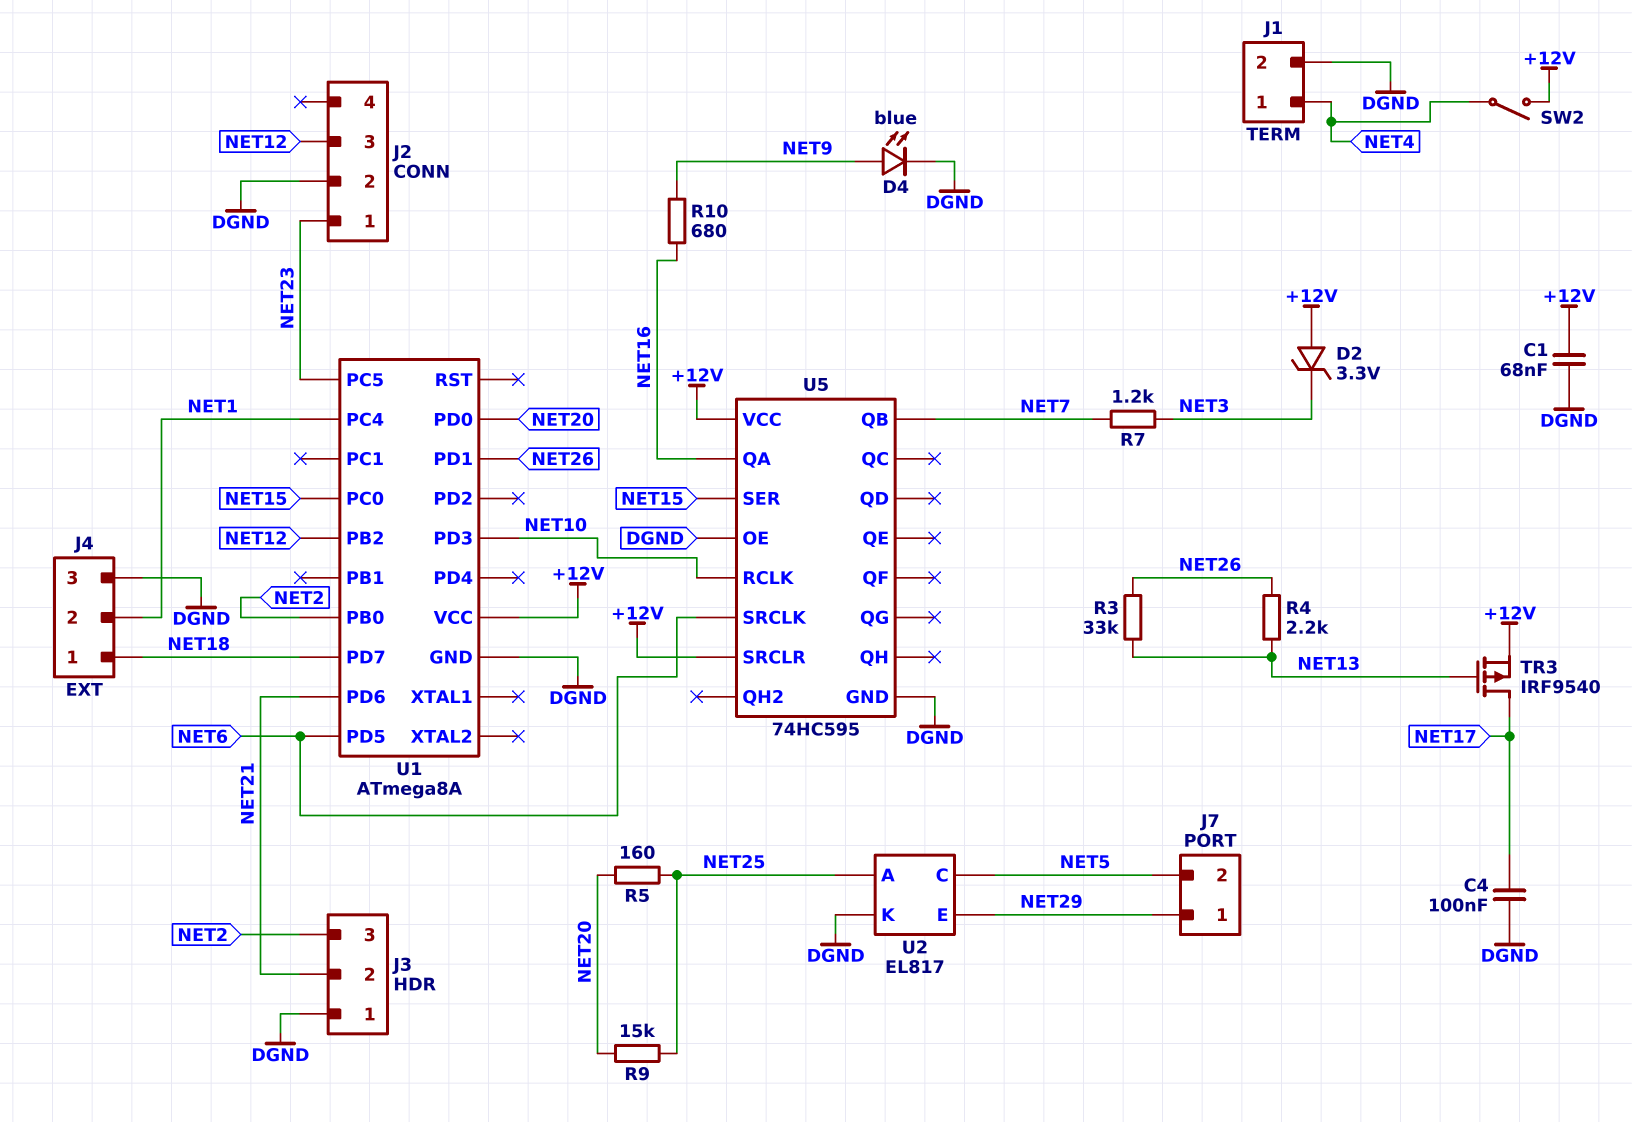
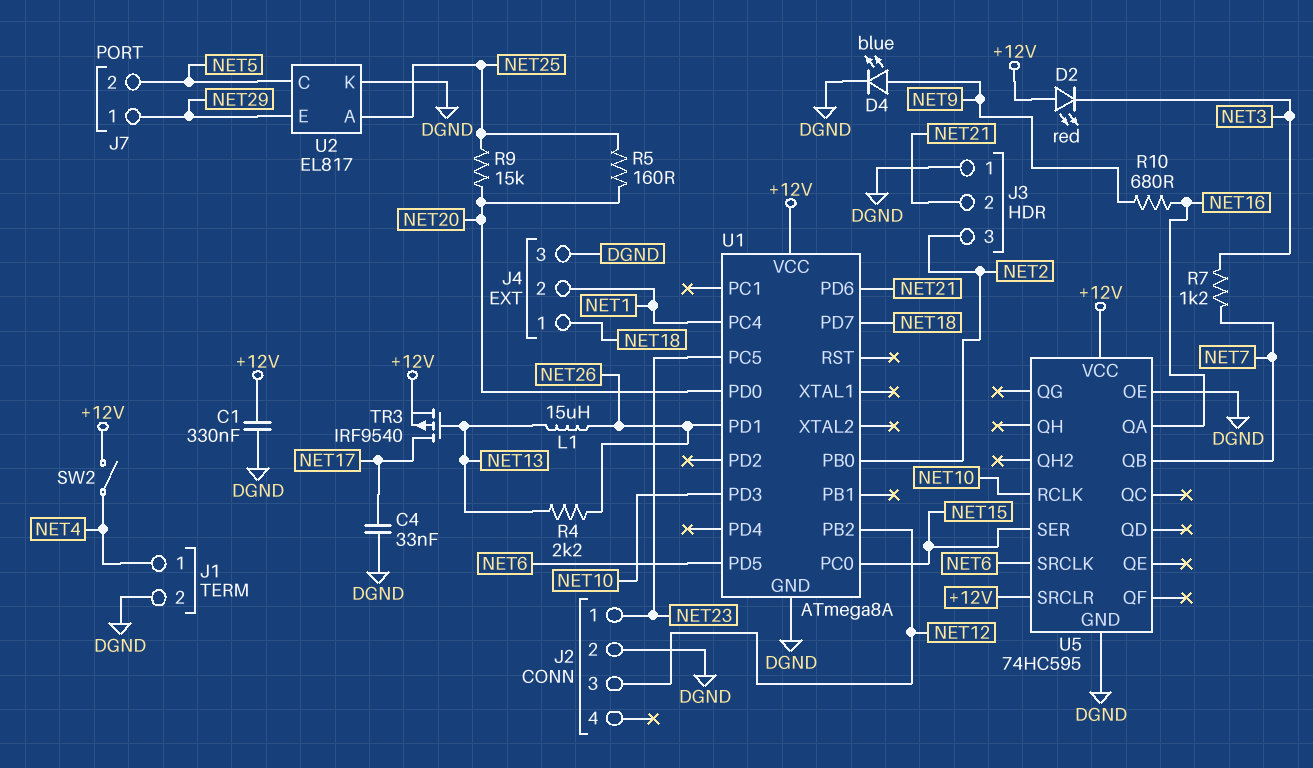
C1: 68nF (+12V, DGND) -> 330nF (+12V, DGND)
C4: 100nF (DGND, NET17) -> 33nF (DGND, NET17)
D2: zener 3.3V (A +12V, K NET3) -> LED red (A +12V, K NET3)
L1: none -> 15uH (NET13, NET26)
R3: 33k (NET13, NET26) -> none

